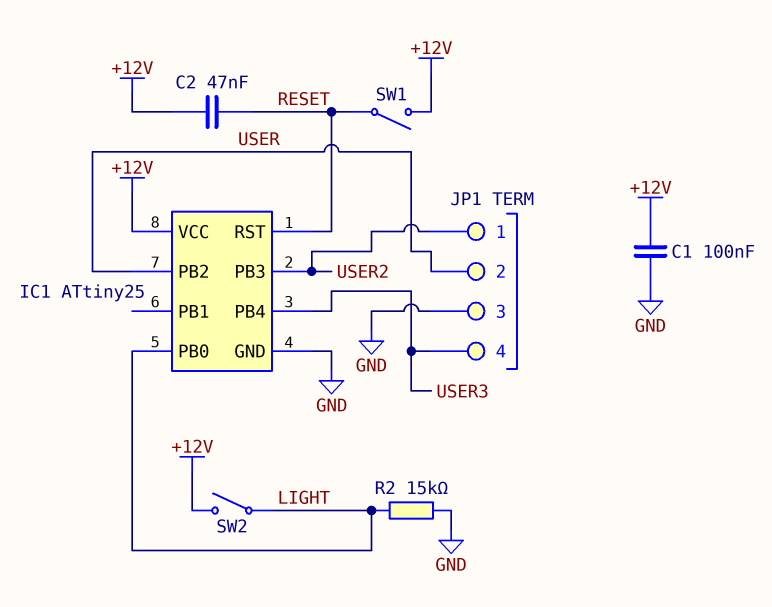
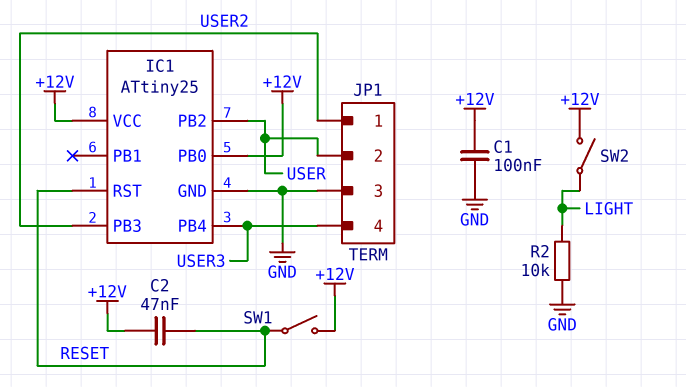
IC1 pin PB0: LIGHT -> +12V
R2: 15k (GND, LIGHT) -> 10k (GND, LIGHT)

